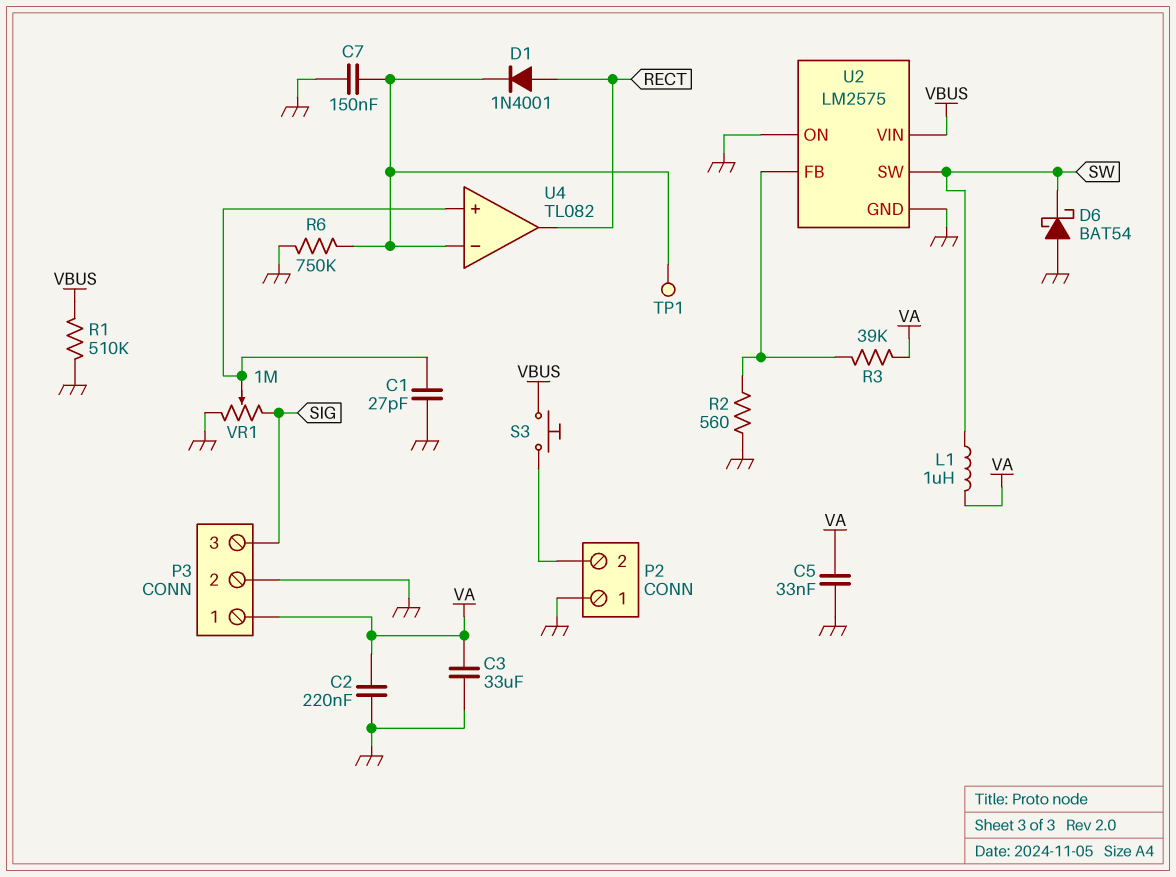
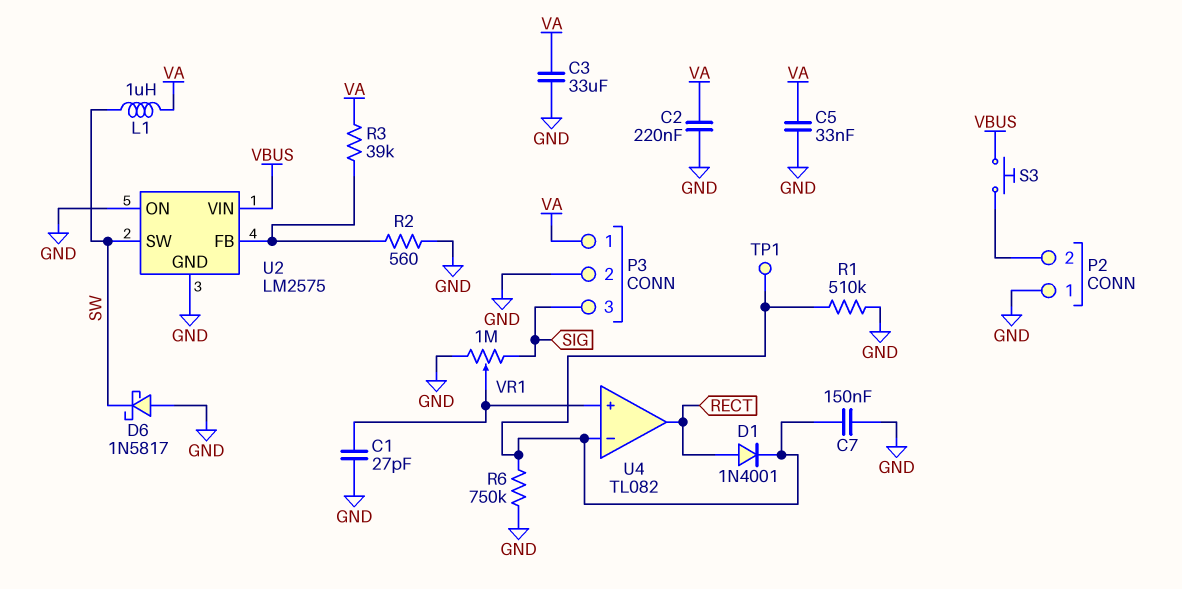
D6: schottky BAT54 (A GND, K SW) -> schottky 1N5817 (A GND, K SW)
R1: 510k (GND, VBUS) -> 510k (GND, U4/in-)

